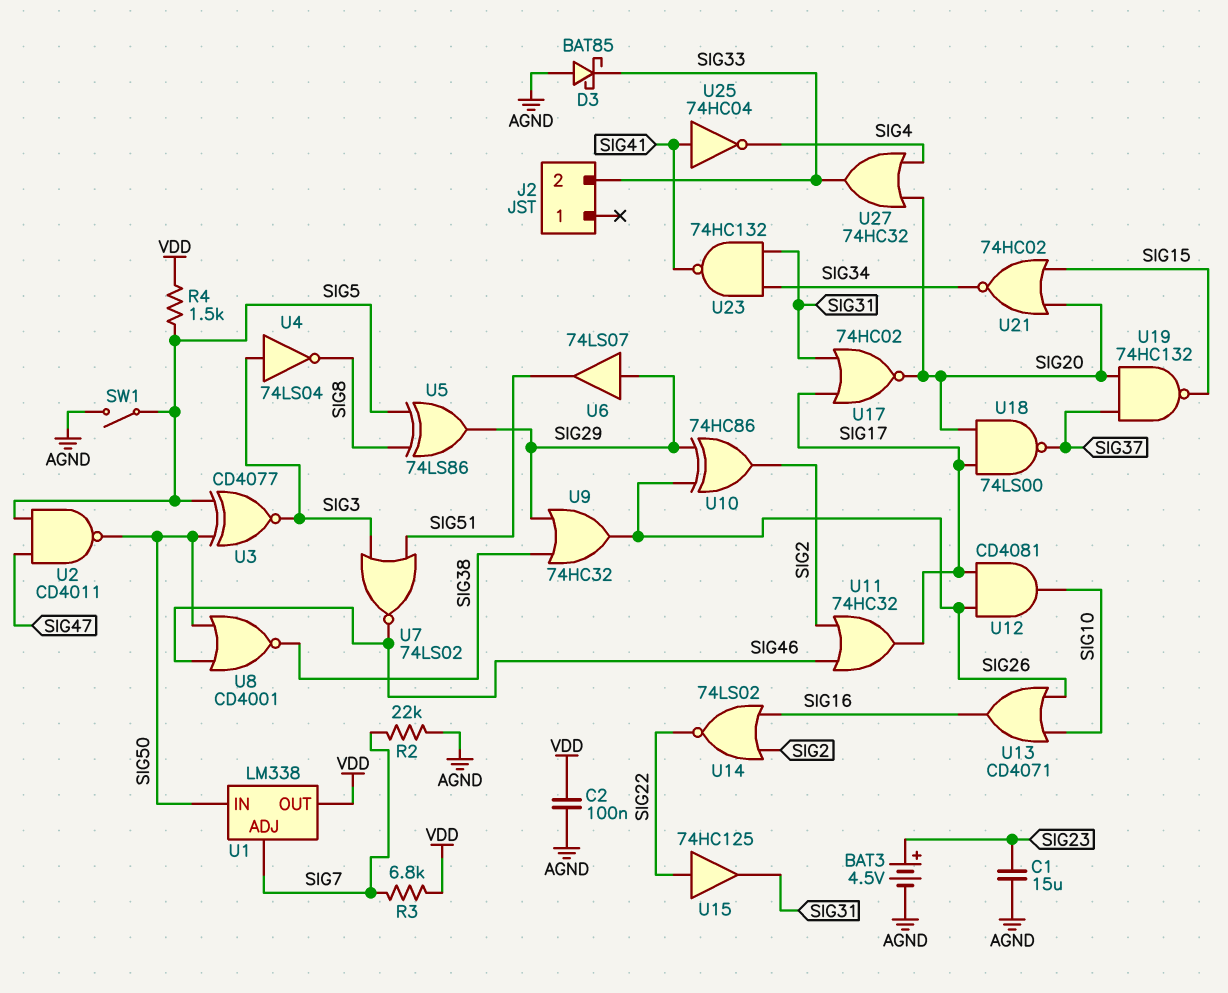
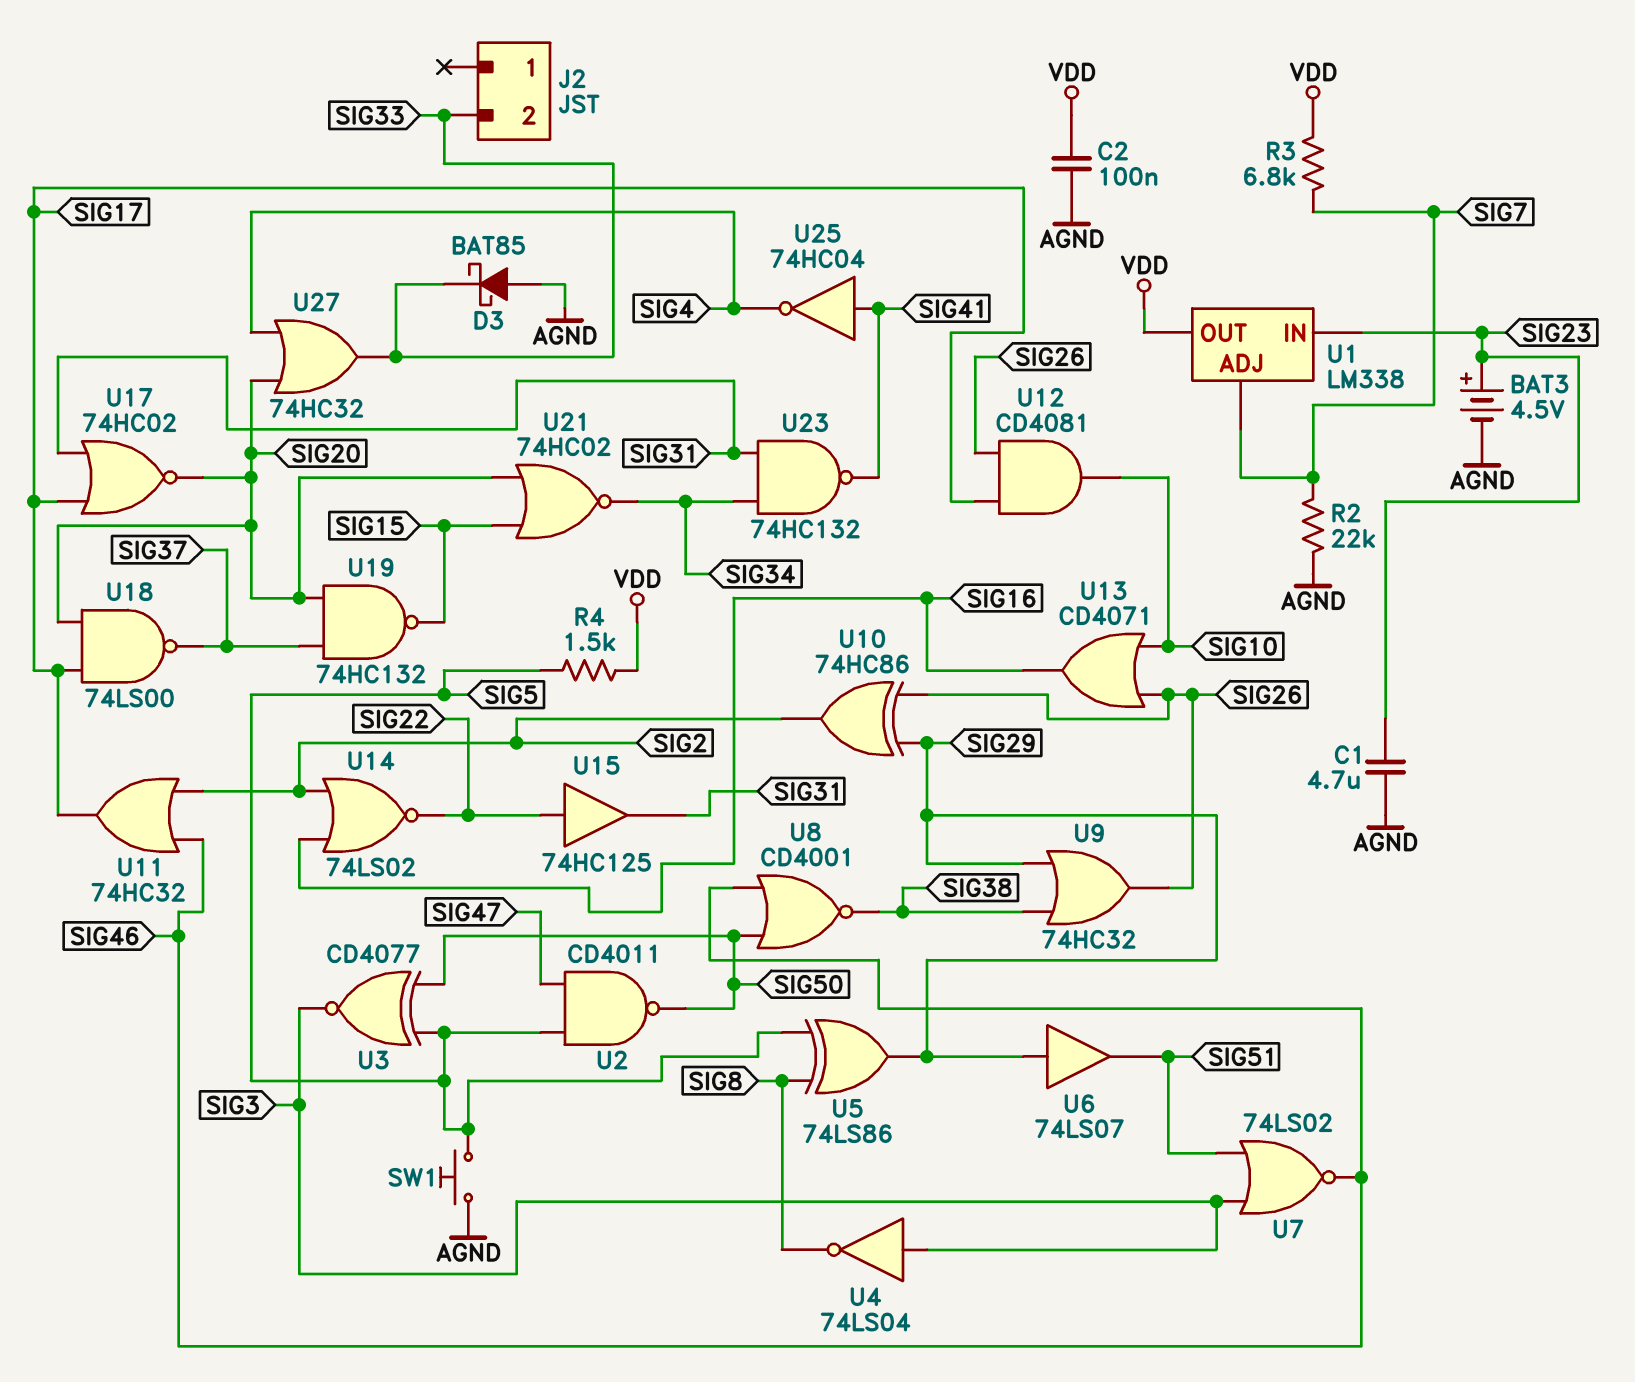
C1: 15uF (AGND, SIG23) -> 4.7uF (AGND, SIG23)
SW1: switch (AGND, SIG5) -> button (AGND, SIG5)
U1 pin IN: SIG50 -> SIG23

